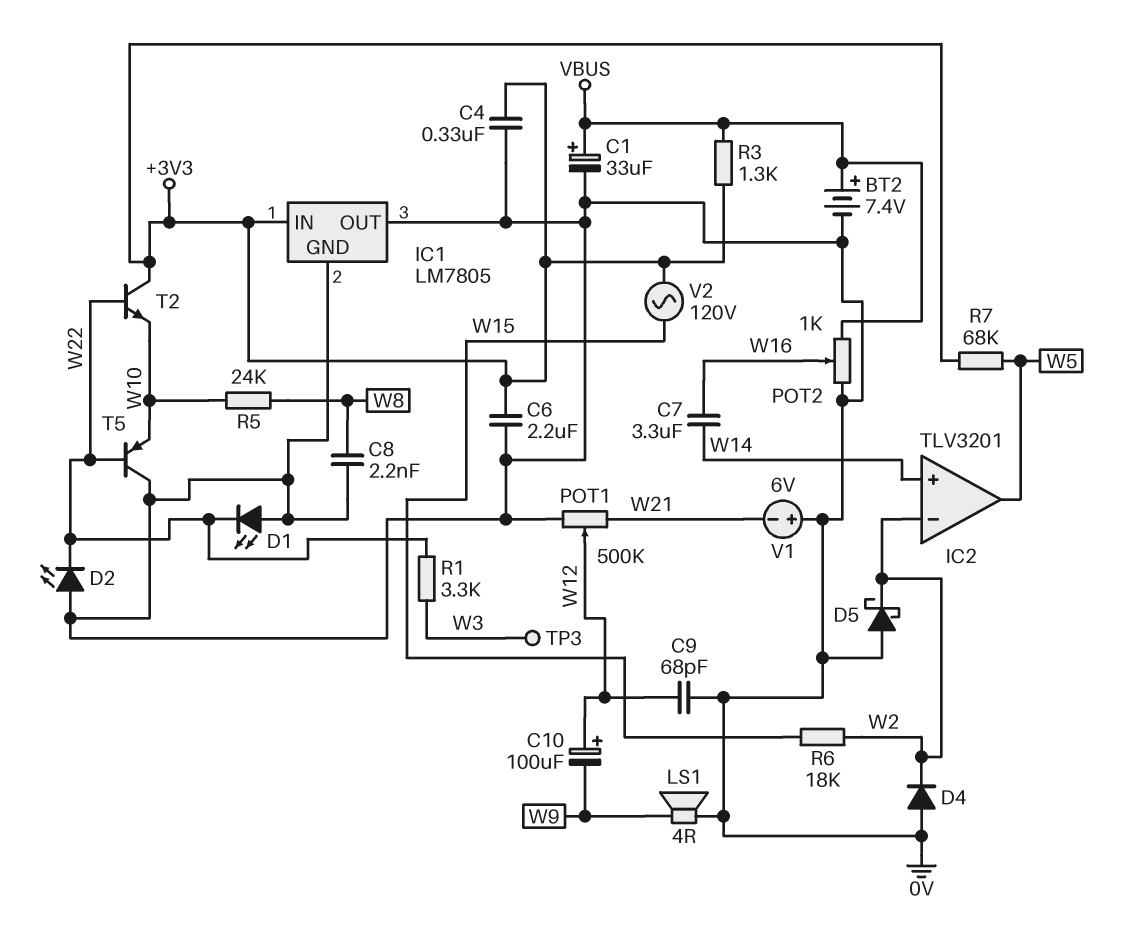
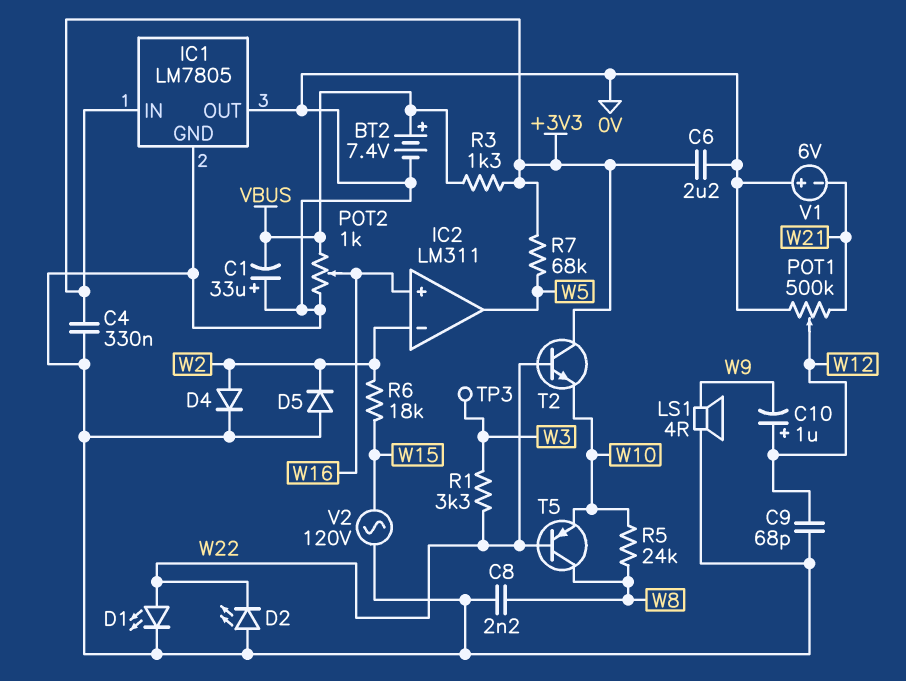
C1: 33uF (plus VBUS, minus 0V) -> 33uF (plus 0V, minus VBUS)
C7: 3.3uF (W14, W16) -> none
C10: 100uF (plus W12, minus W9) -> 1uF (plus W12, minus W9)
D1: LED (A 0V, K W22) -> LED (A W22, K 0V)
D4: diode (A 0V, K W2) -> diode (A W2, K 0V)
D5: schottky (A 0V, K W2) -> diode (A 0V, K W2)
IC2: TLV3201 -> LM311
IC2 pin in+: W14 -> W16
T5: PNP (B W22, C 0V, E W10) -> PNP (B W22, C W8, E W10)
V2: AC 120V (+3V3, W15) -> AC 120V (0V, W15)

